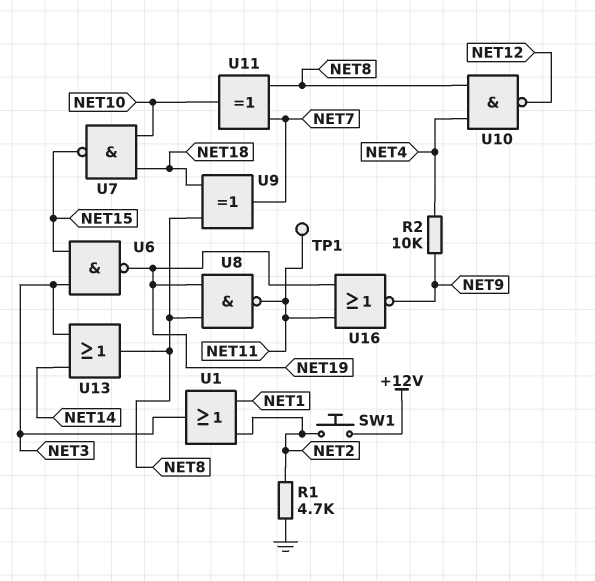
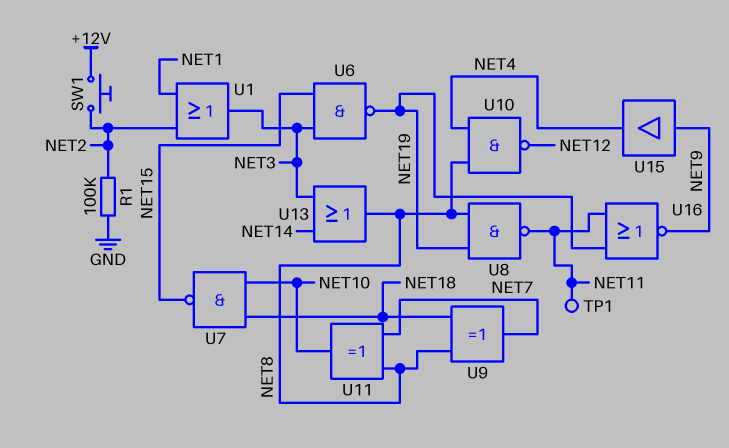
R1: 4.7k (GND, NET2) -> 100k (GND, NET2)
R2: 10k (NET4, NET9) -> none
U15: none -> buffer (in NET9, out NET4)

